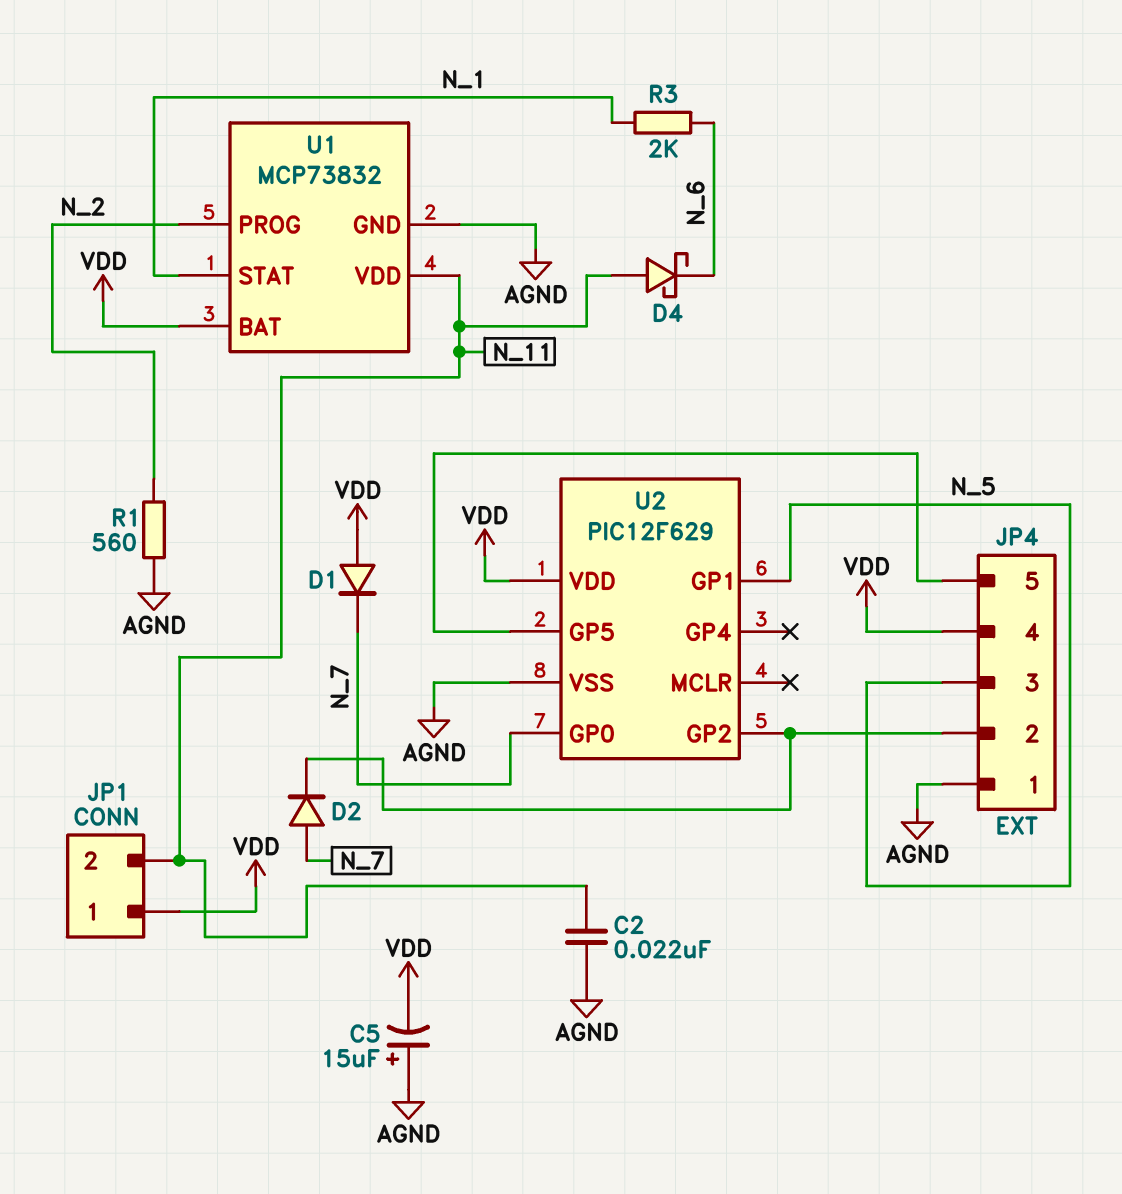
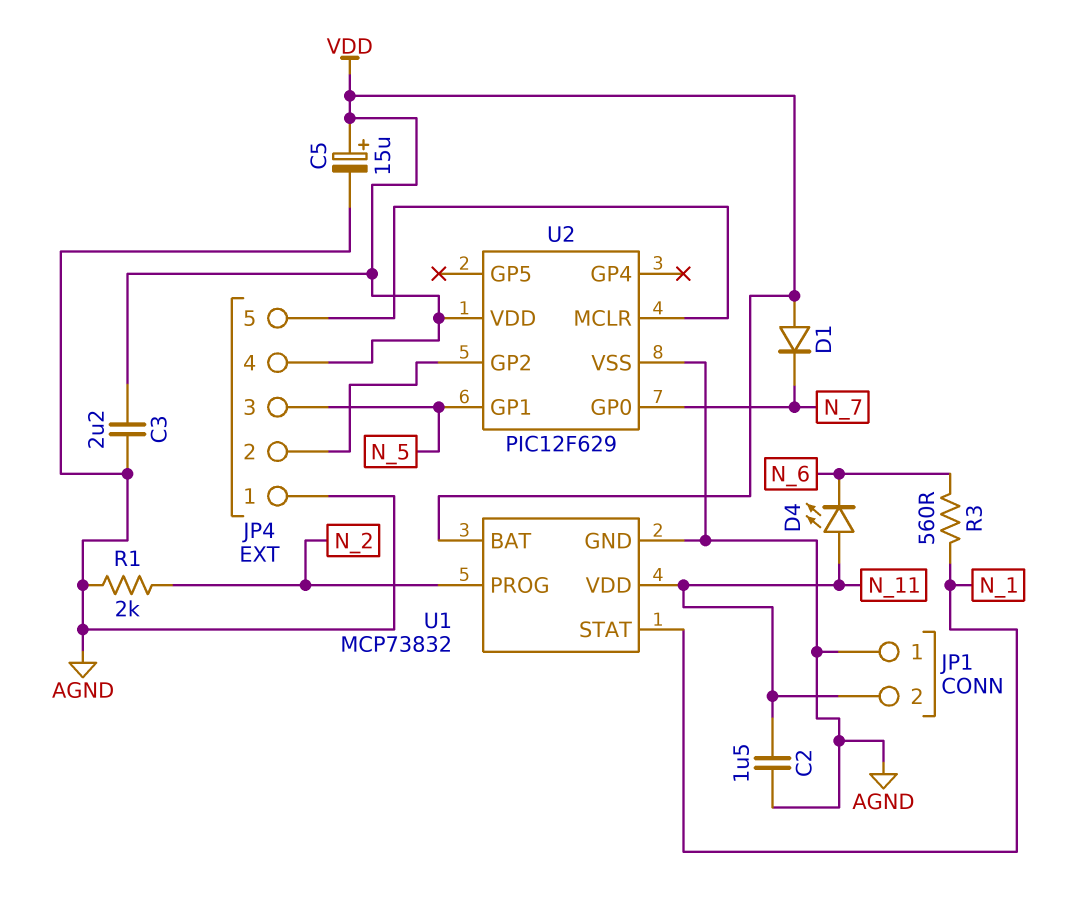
C2: 22nF (AGND, N_11) -> 1.5uF (AGND, N_11)
C3: none -> 2.2uF (AGND, VDD)
C5: 15uF (plus AGND, minus VDD) -> 15uF (plus VDD, minus AGND)
D2: diode (A N_7, K JP4/2) -> none
D4: schottky (A N_11, K N_6) -> LED (A N_11, K N_6)
JP1 pin 1: VDD -> AGND
R1: 560 (AGND, N_2) -> 2k (AGND, N_2)
R3: 2k (N_1, N_6) -> 560 (N_1, N_6)
U2 pin GP5: JP4/5 -> none
U2 pin MCLR: none -> JP4/5

